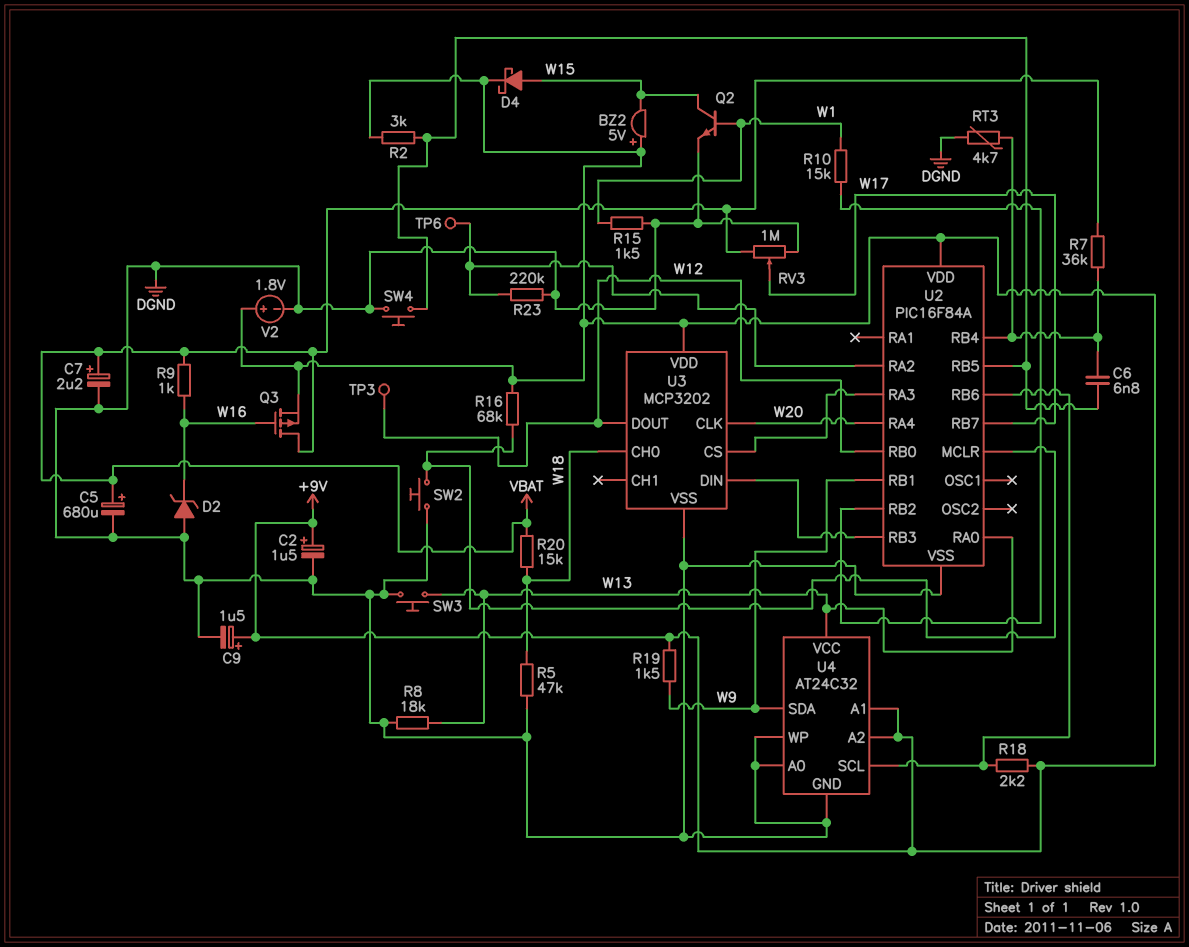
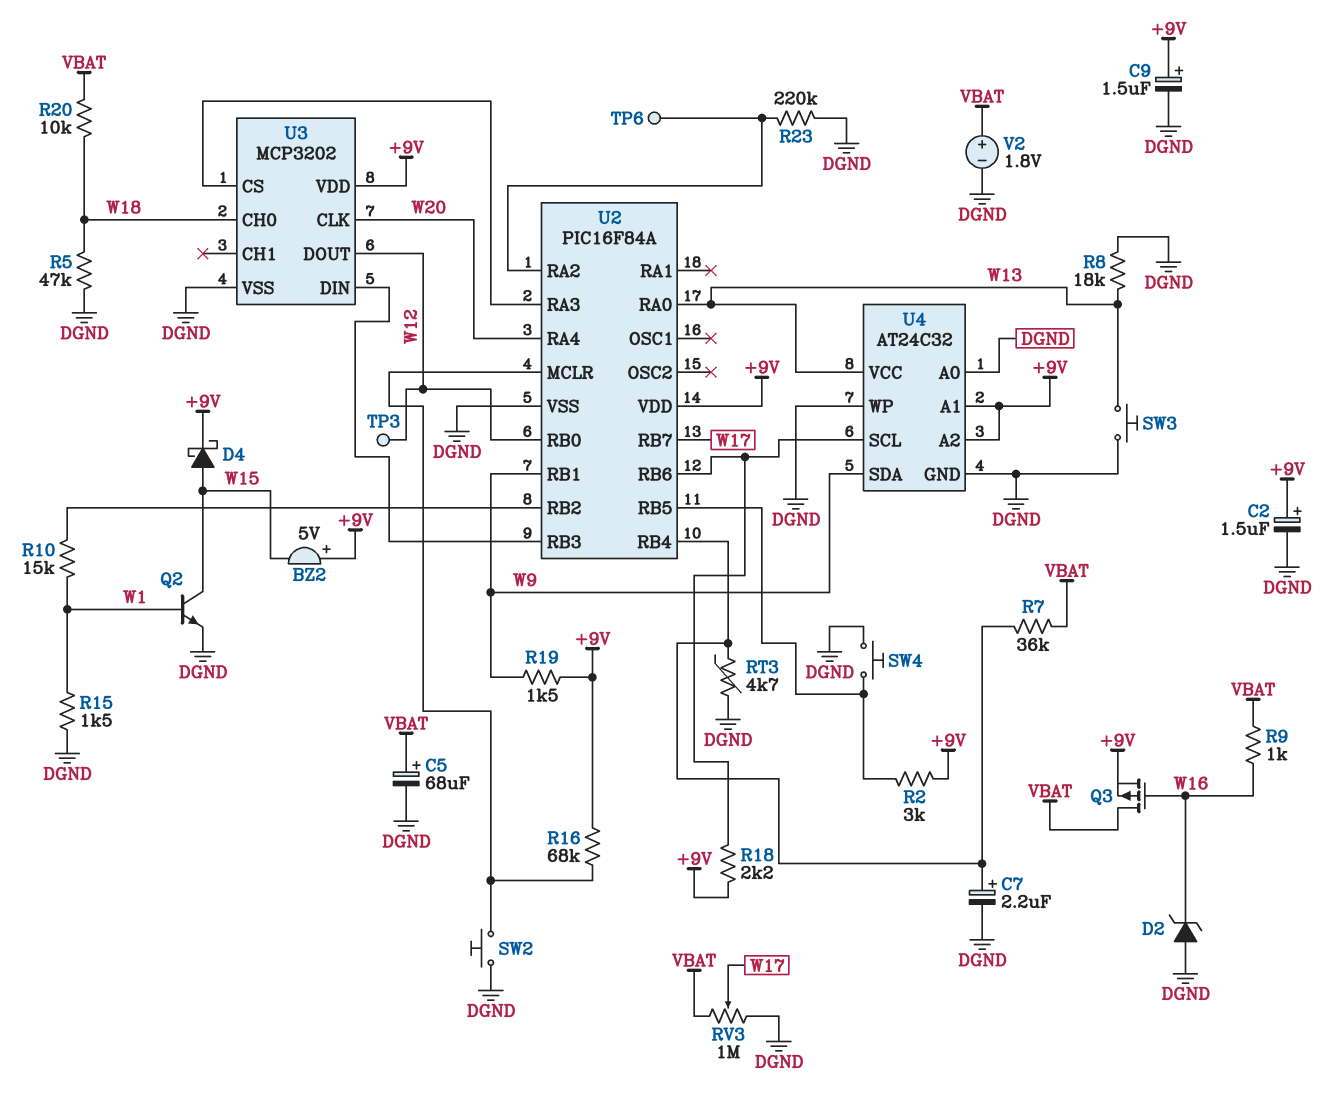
C5: 680uF (plus VBAT, minus DGND) -> 68uF (plus VBAT, minus DGND)
C6: 6.8nF (U2/RB4, U2/RB5) -> none
C7: 2.2uF (plus VBAT, minus DGND) -> 2.2uF (plus U2/RB4, minus DGND)
R20: 15k (VBAT, W18) -> 10k (VBAT, W18)
V2: 1.8V (plus +9V, minus DGND) -> 1.8V (plus VBAT, minus DGND)

